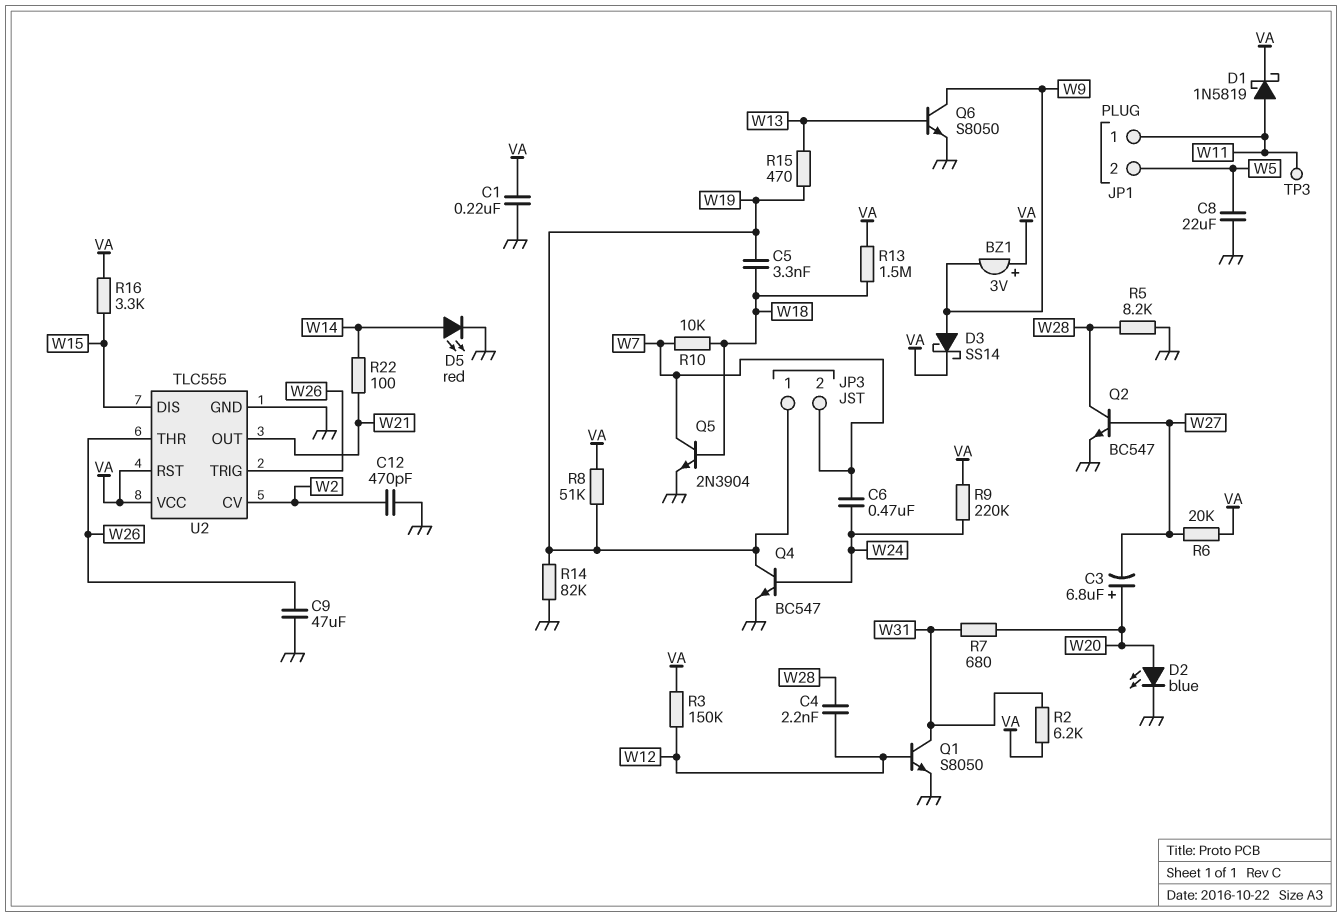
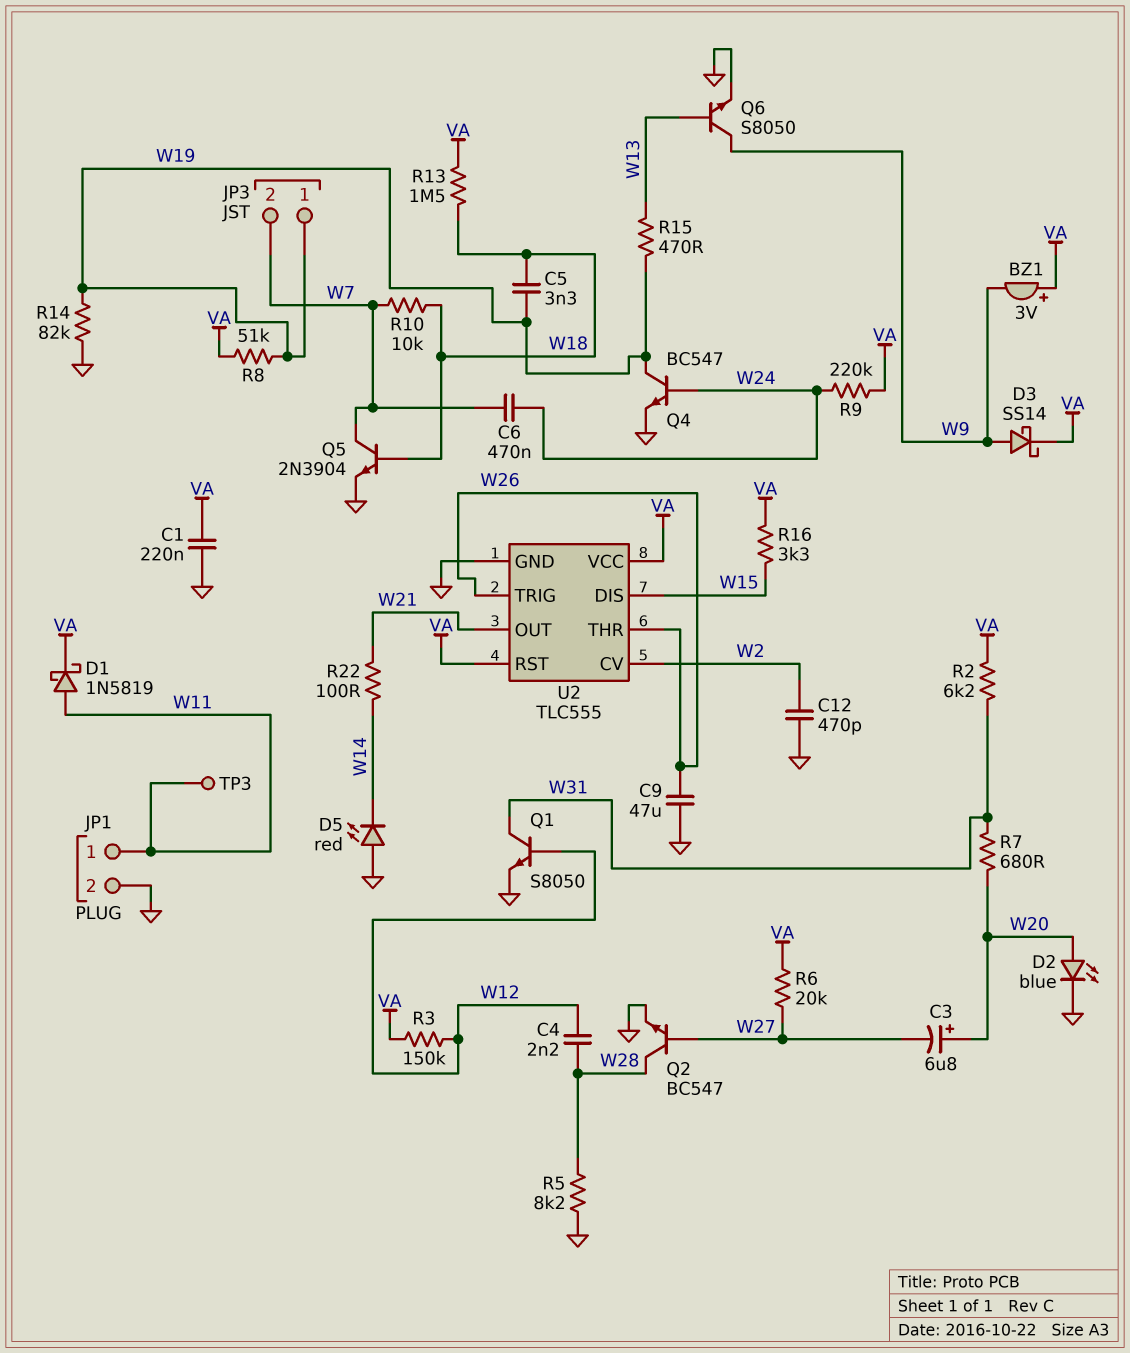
C8: 22uF (GND, W5) -> none
D5: LED red (A W14, K GND) -> LED red (A GND, K W14)
JP1 pin 2: W5 -> GND

